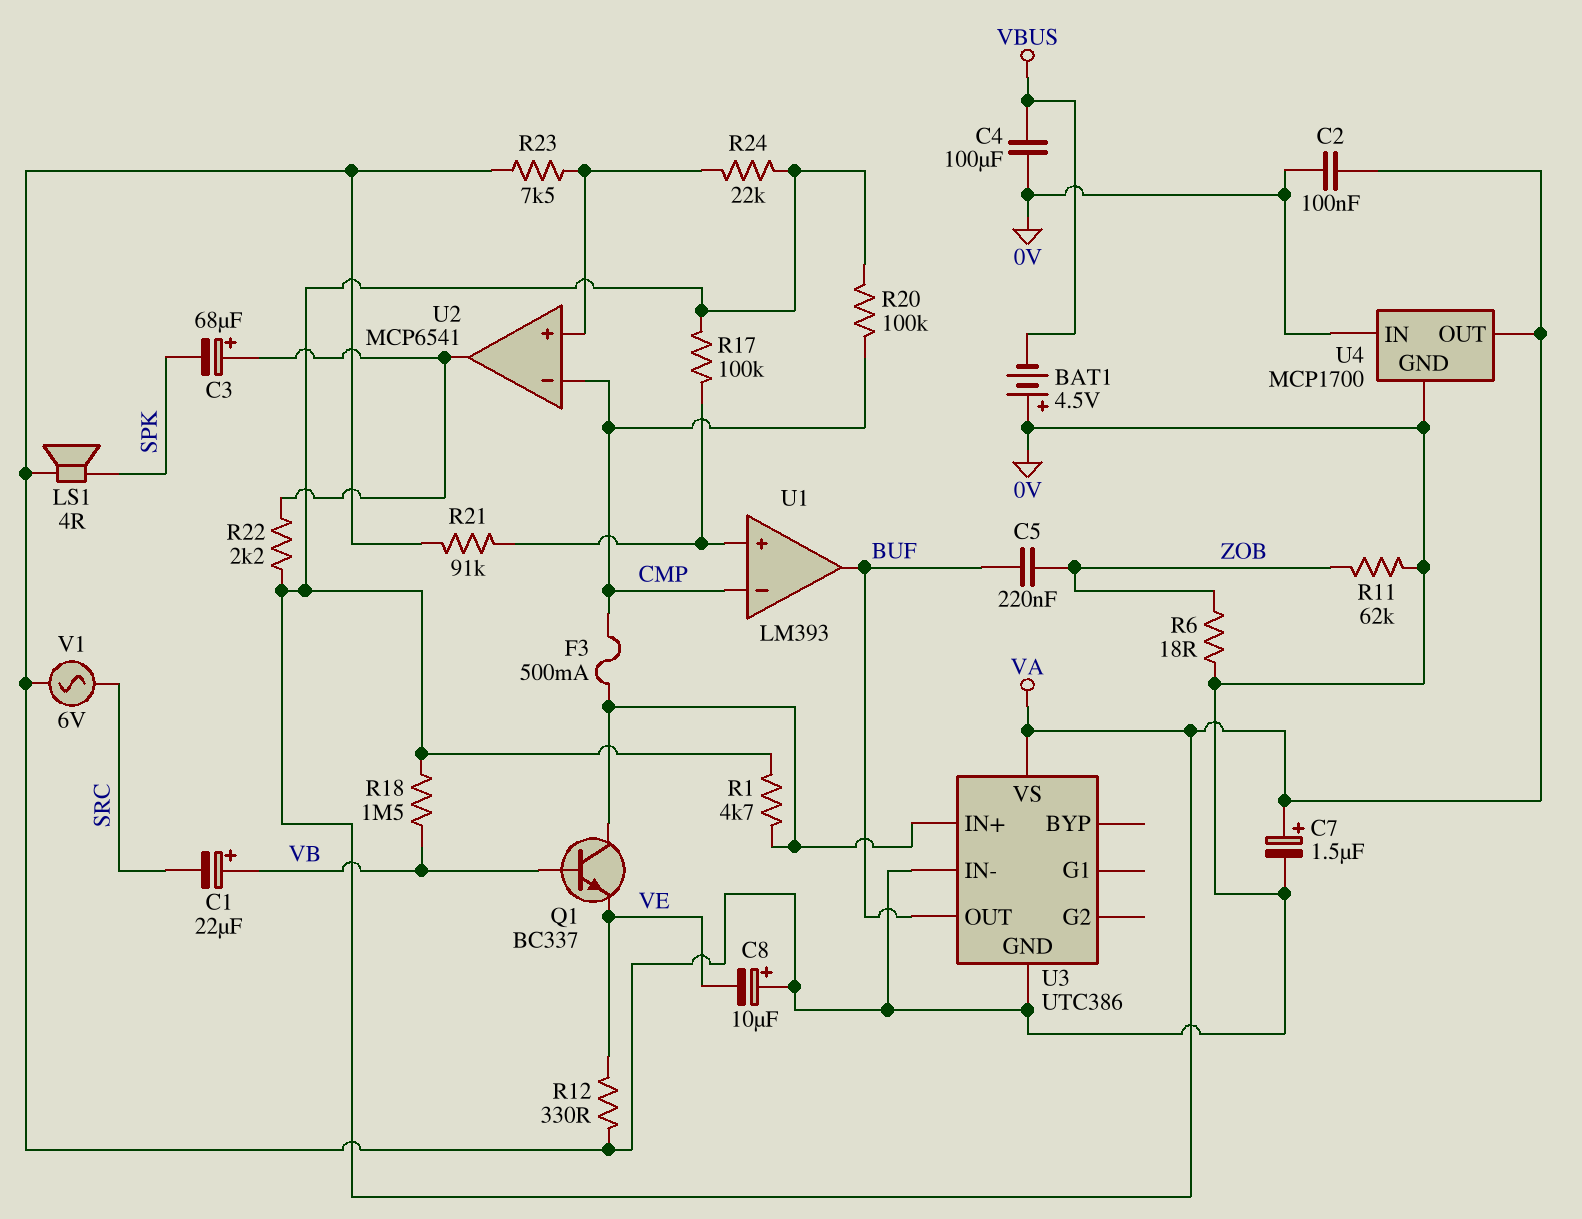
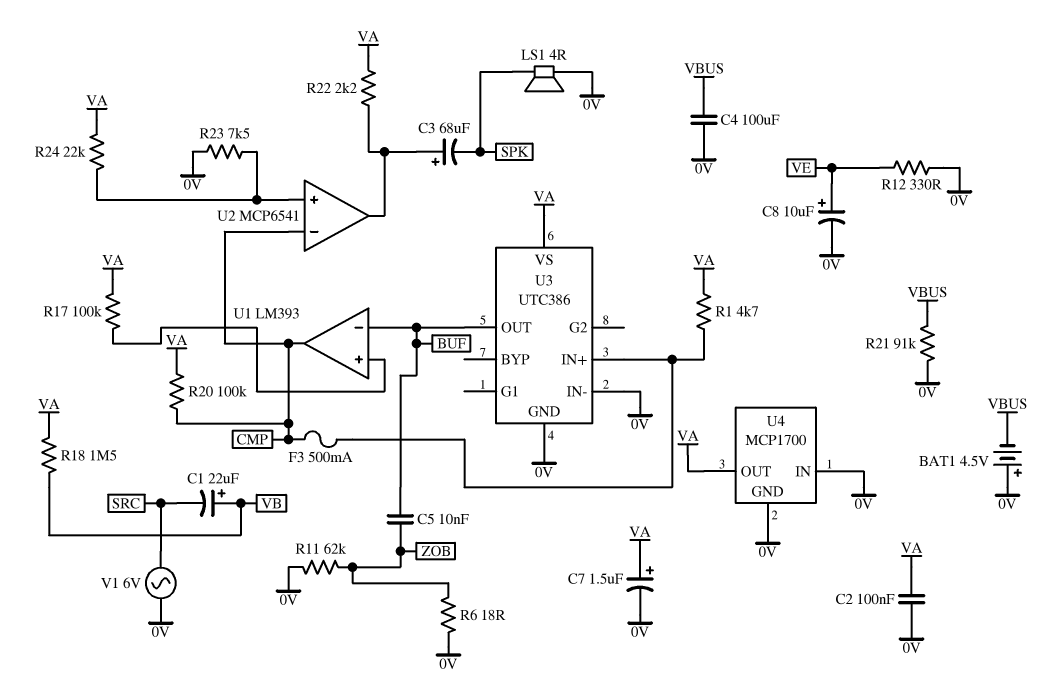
C5: 220nF (BUF, ZOB) -> 10nF (BUF, ZOB)
C8: 10uF (plus 0V, minus VE) -> 10uF (plus VE, minus 0V)
Q1: NPN BC337 (B VB, C U3/IN+, E VE) -> none
R21: 91k (0V, U1/in+) -> 91k (0V, VBUS)
U1 pin in-: CMP -> BUF
U1 pin out: BUF -> CMP

